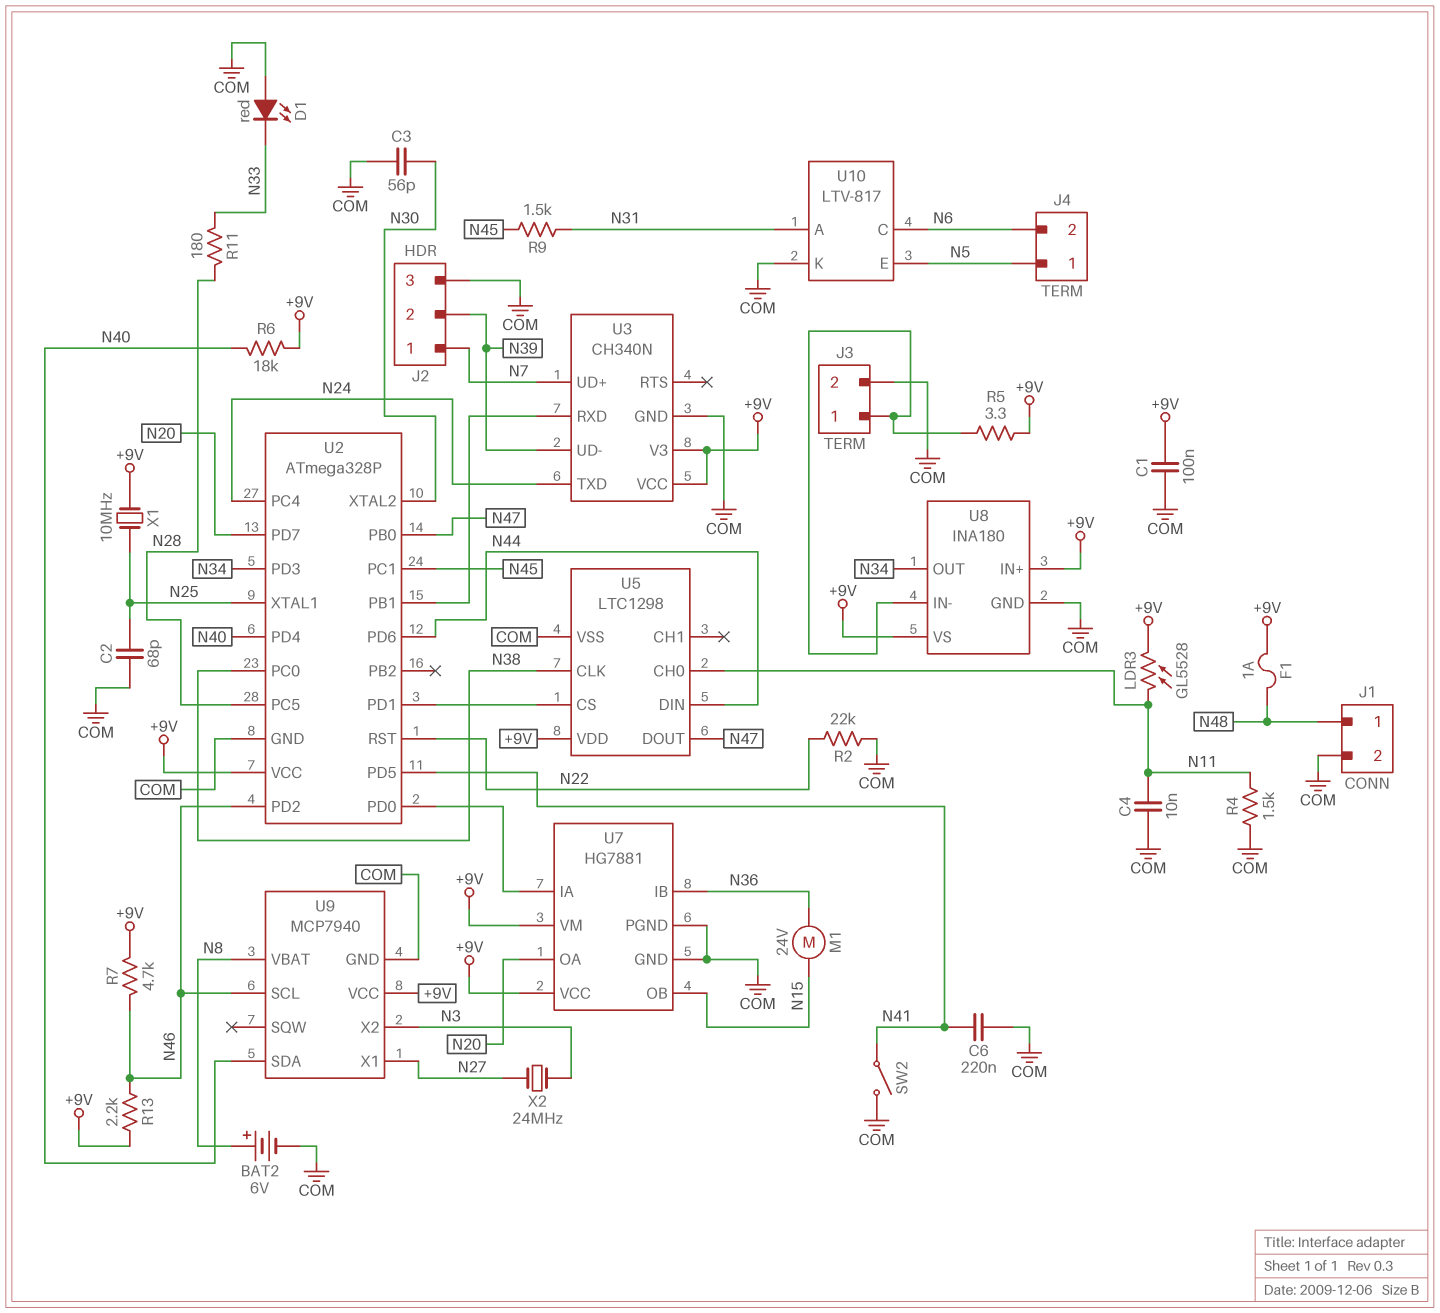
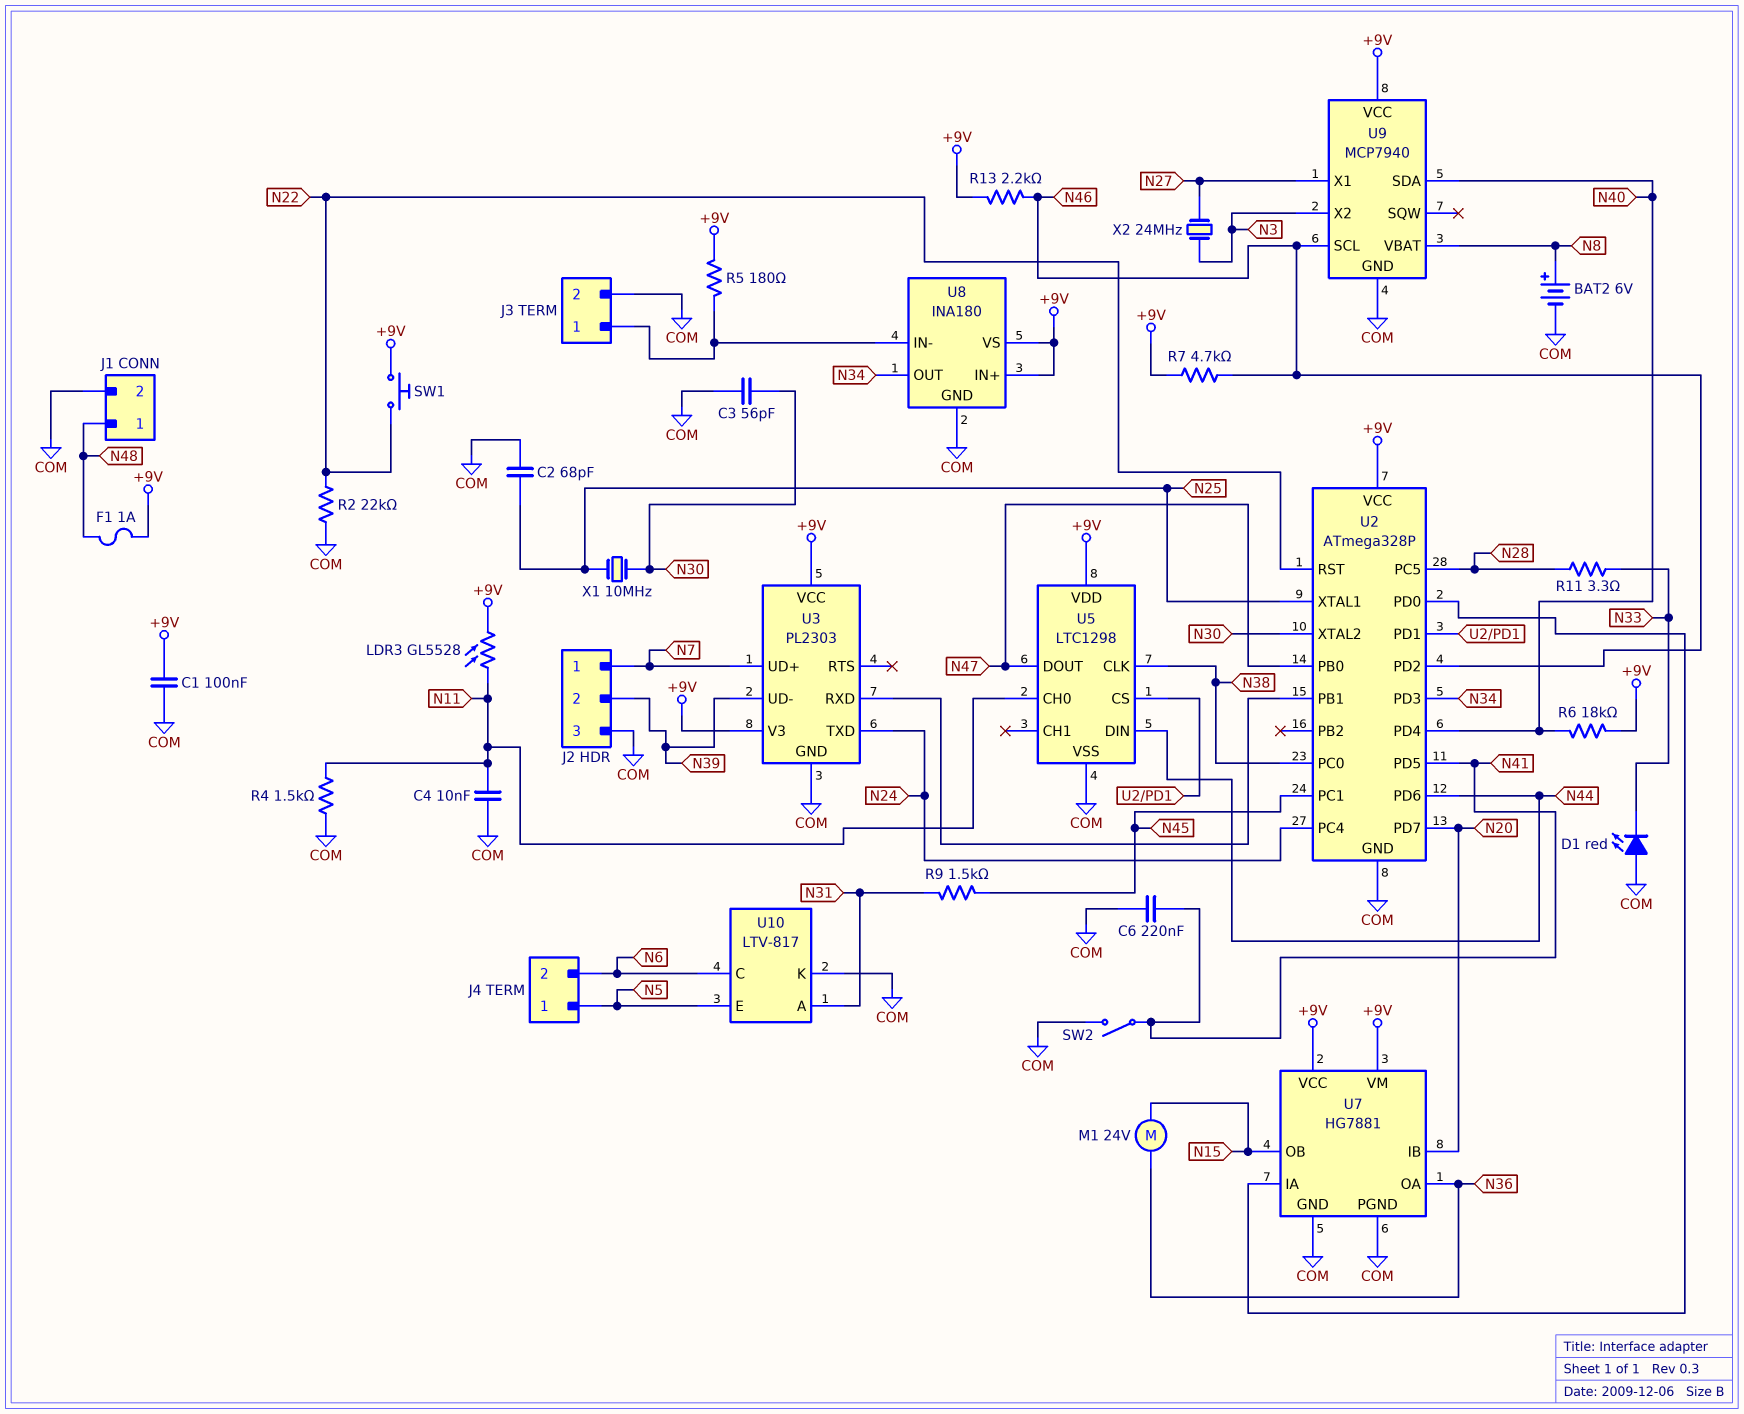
R5: 3.3 (+9V, J3/1) -> 180 (+9V, J3/1)
R11: 180 (N28, N33) -> 3.3 (N28, N33)
SW1: none -> button (+9V, N22)
U3: CH340N -> PL2303
U7 pin IB: N36 -> N20
U7 pin OA: N20 -> N36
X1: 10MHz (+9V, N25) -> 10MHz (N25, N30)

